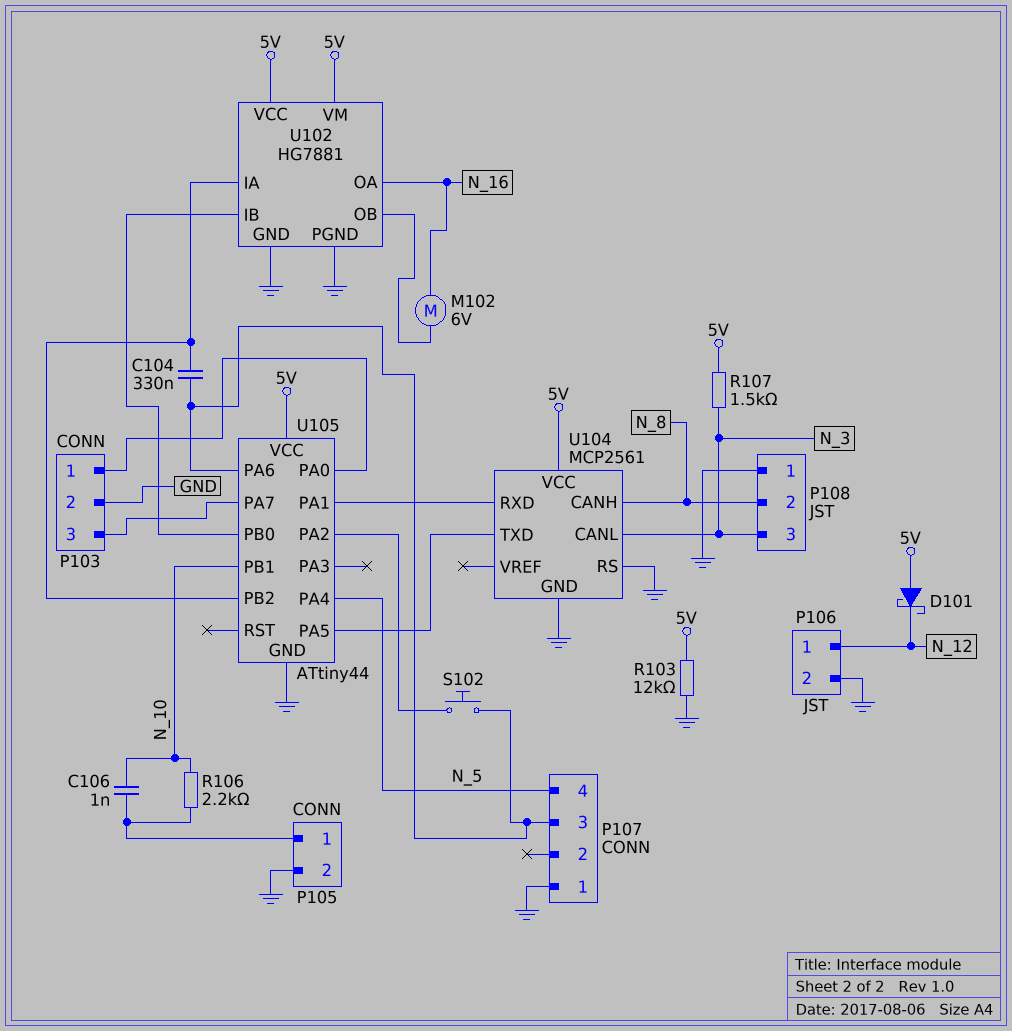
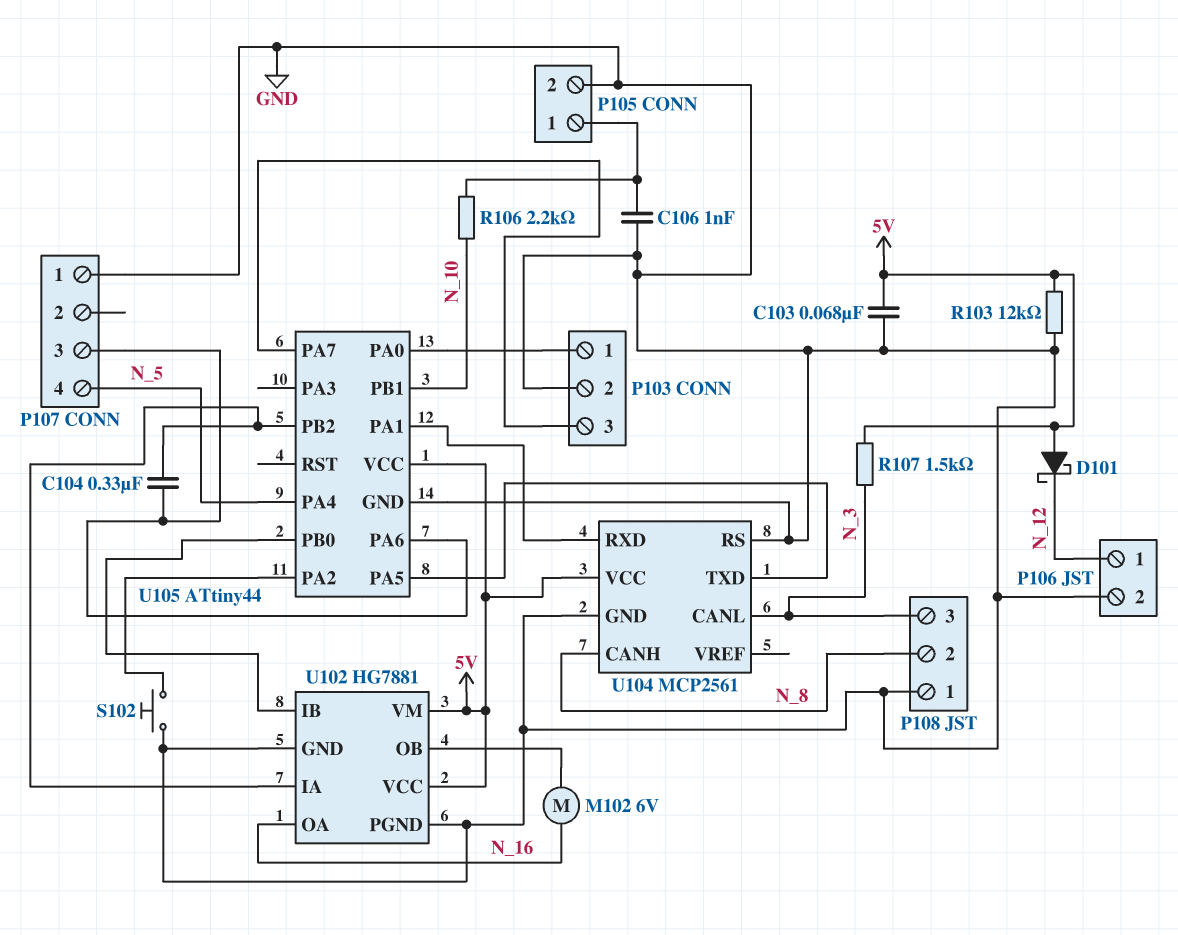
C103: none -> 68nF (5V, GND)
C106: 1nF (N_10, P105/1) -> 1nF (GND, P105/1)
S102: button (P107/3, U105/PA2) -> button (GND, U105/PA2)

